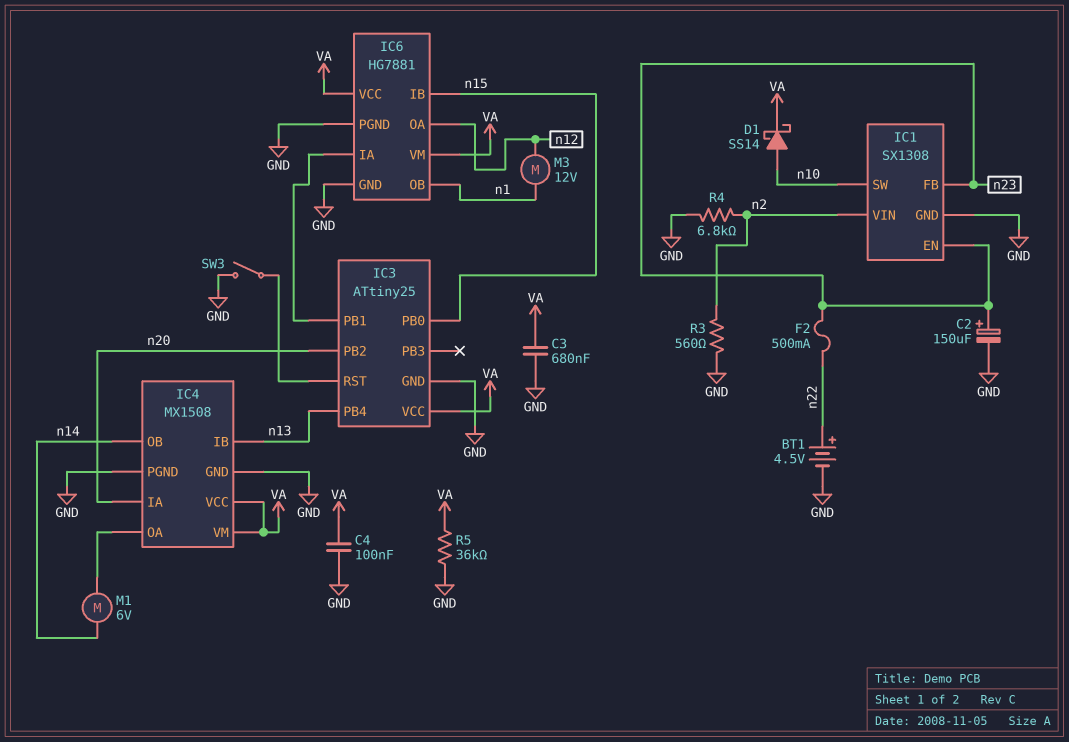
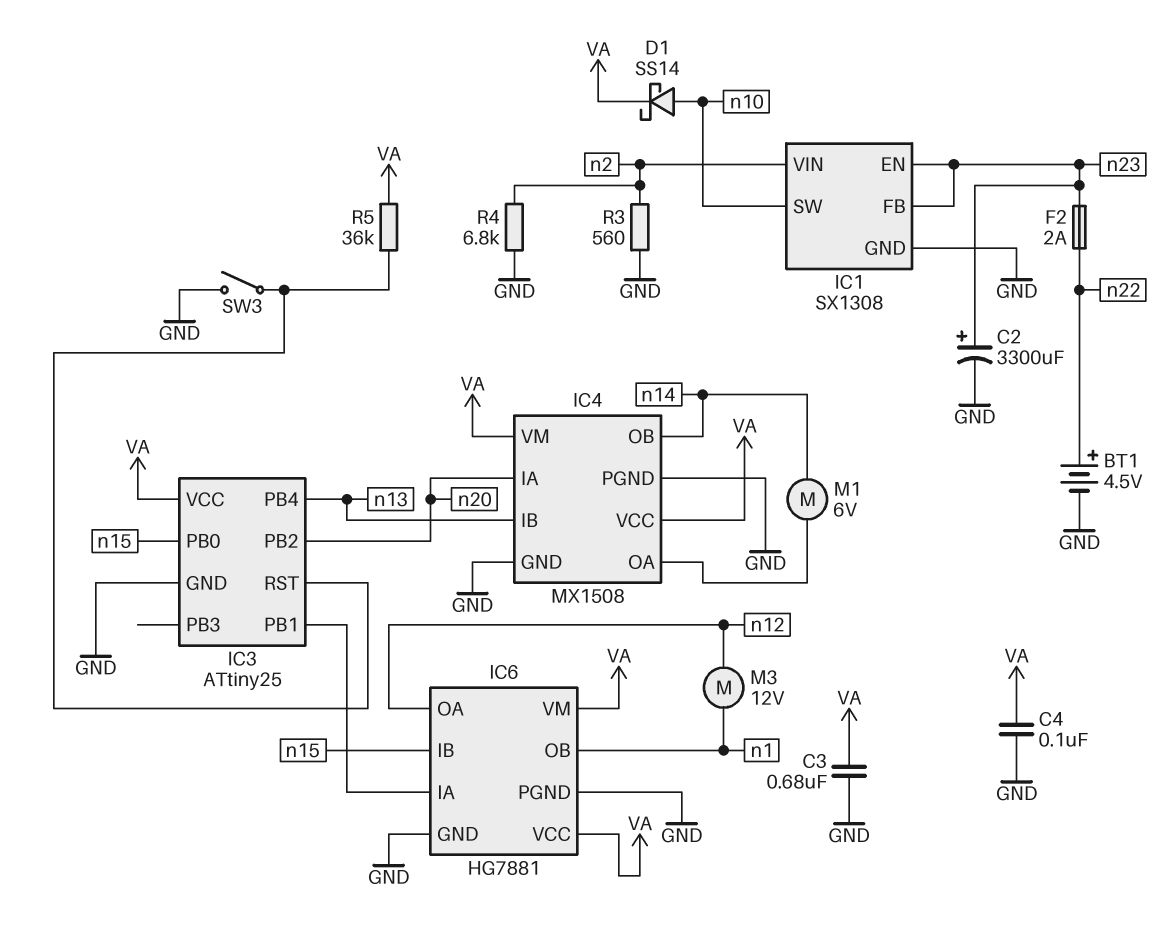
C2: 150uF (plus n23, minus GND) -> 3300uF (plus n23, minus GND)
F2: 500mA (n22, n23) -> 2A (n22, n23)
R5: 36k (GND, VA) -> 36k (IC3/RST, VA)

